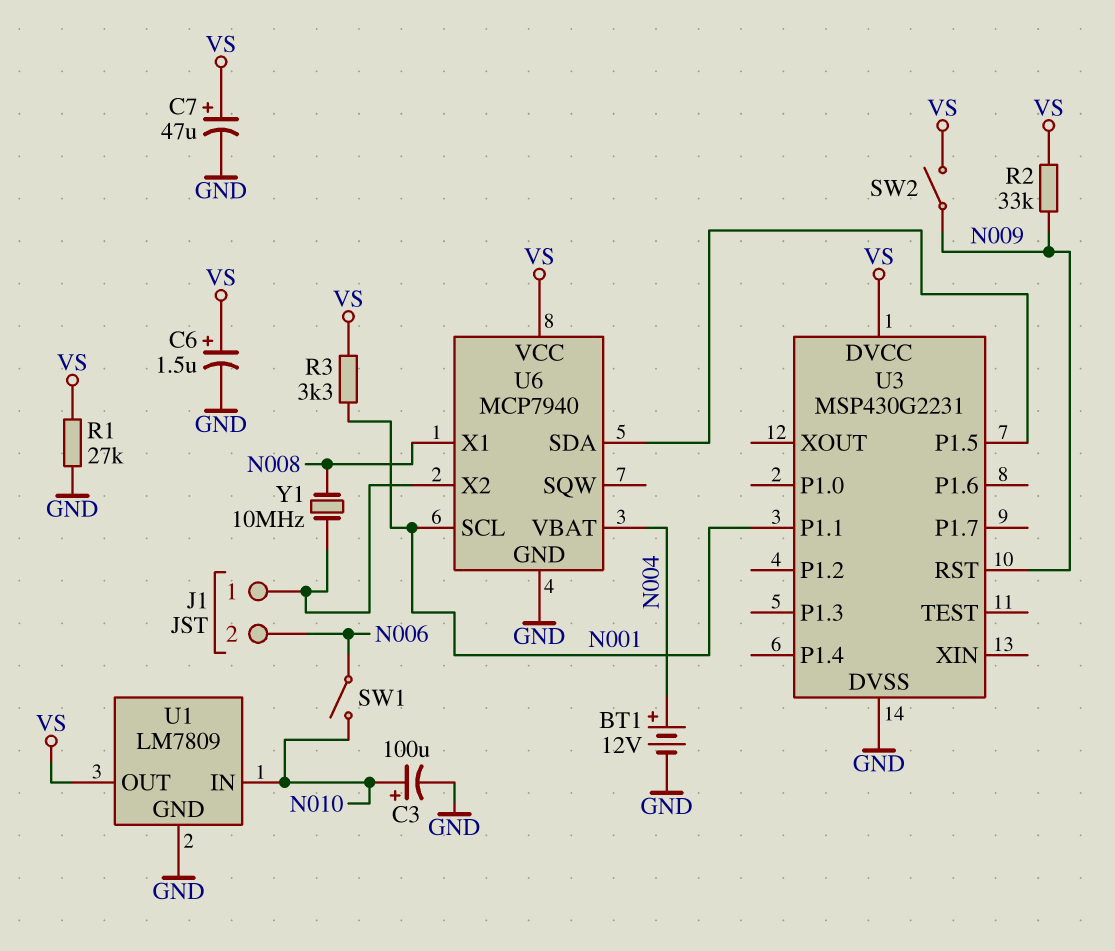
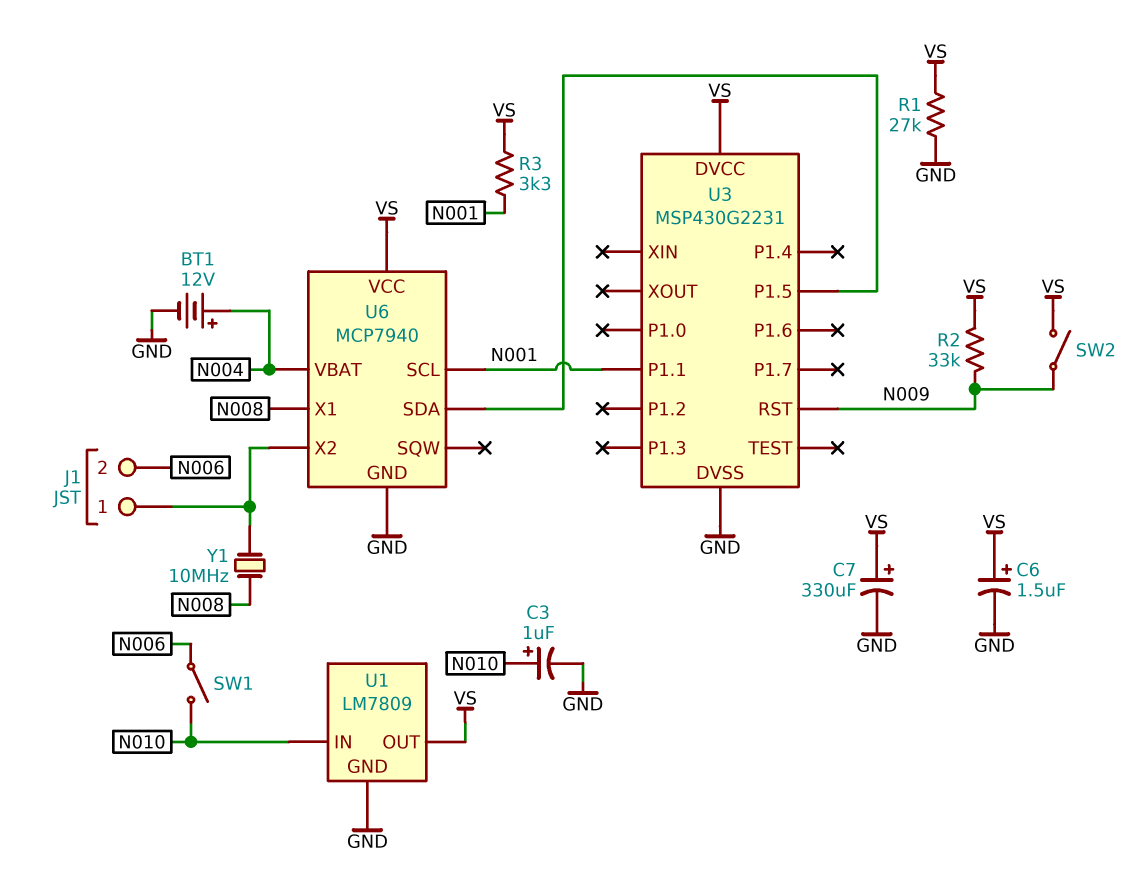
C3: 100uF (plus N010, minus GND) -> 1uF (plus N010, minus GND)
C7: 47uF (plus VS, minus GND) -> 330uF (plus VS, minus GND)

